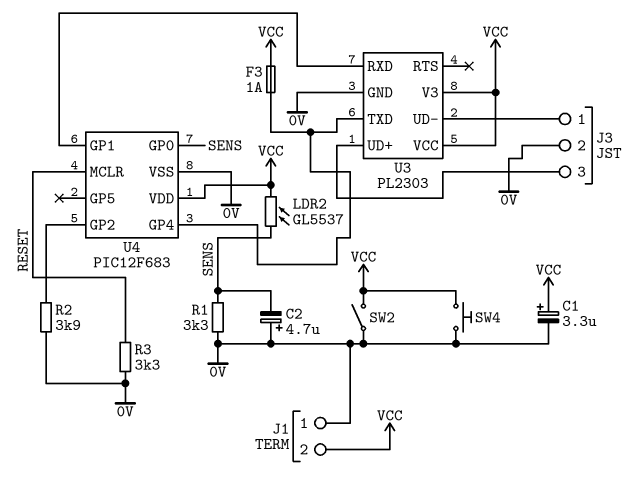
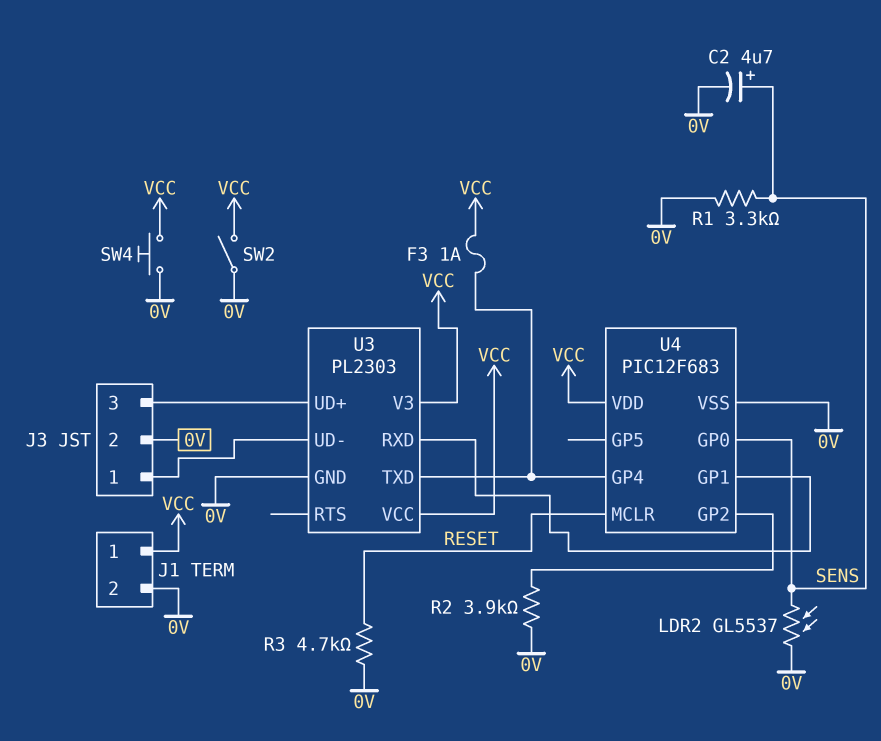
C1: 3.3uF (plus VCC, minus 0V) -> none
C2: 4.7uF (plus 0V, minus SENS) -> 4.7uF (plus SENS, minus 0V)
J1 pin 1: 0V -> VCC
J1 pin 2: VCC -> 0V
LDR2: GL5537 (SENS, VCC) -> GL5537 (0V, SENS)
R3: 3.3k (0V, RESET) -> 4.7k (0V, RESET)

